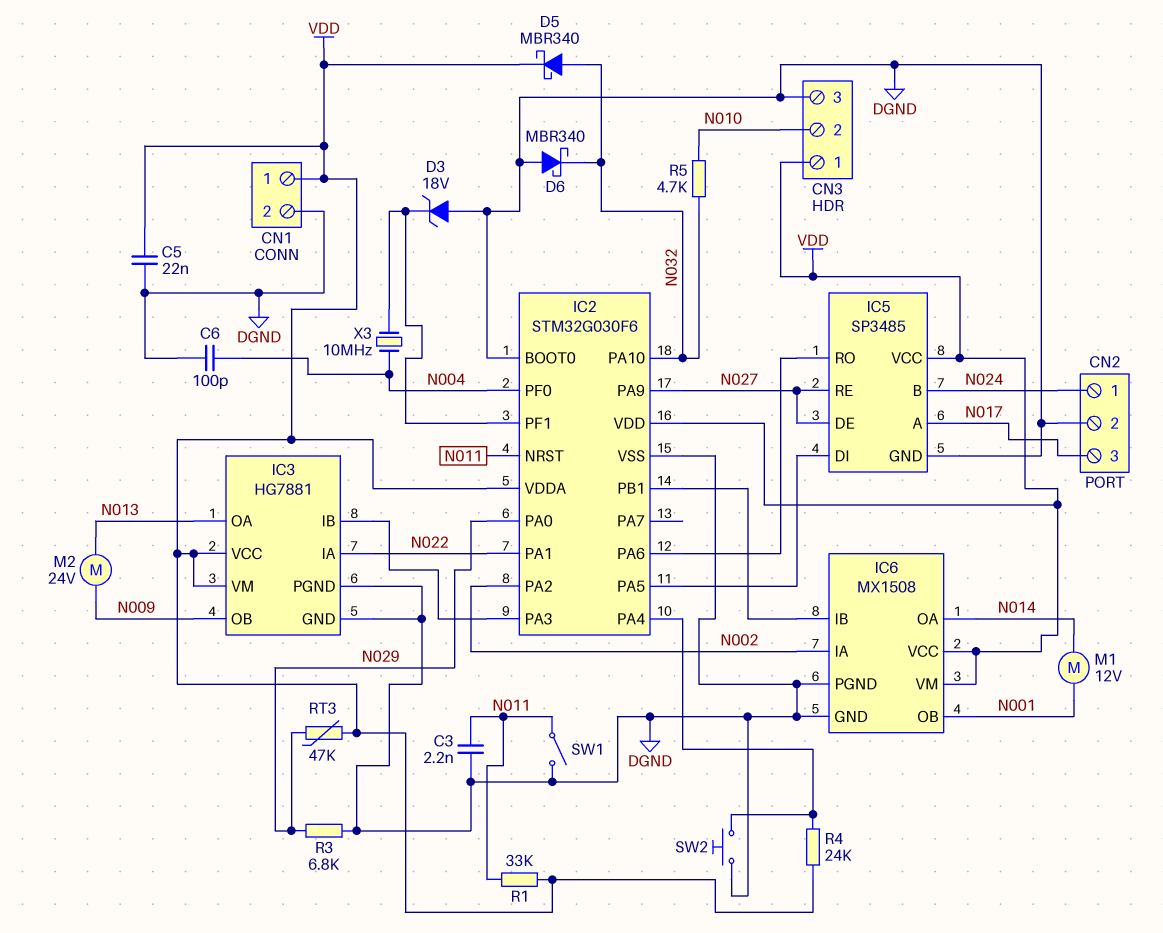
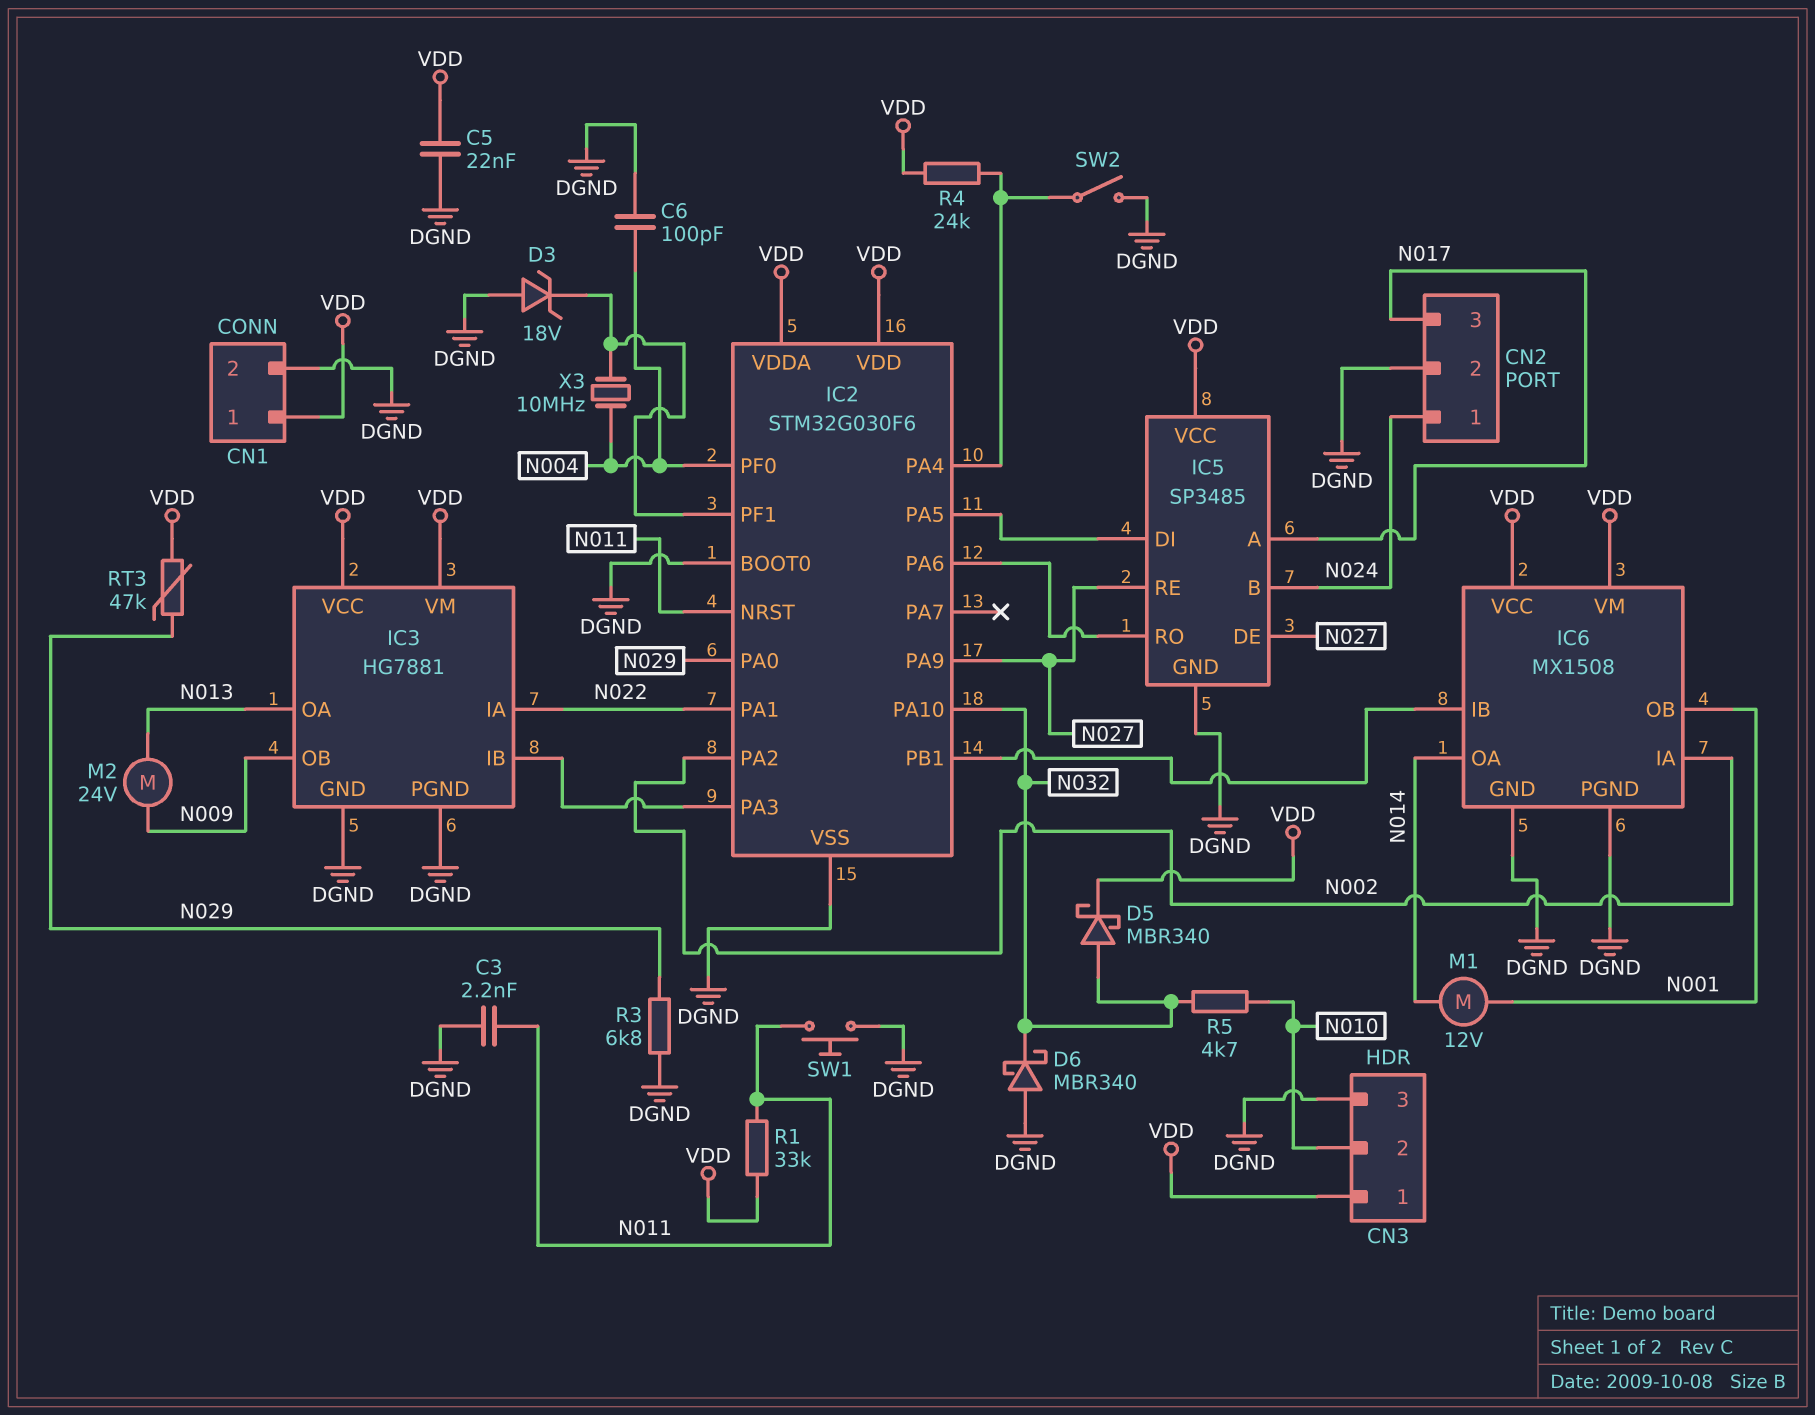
SW1: switch (DGND, N011) -> button (DGND, N011)
SW2: button (DGND, IC2/PA4) -> switch (DGND, IC2/PA4)

